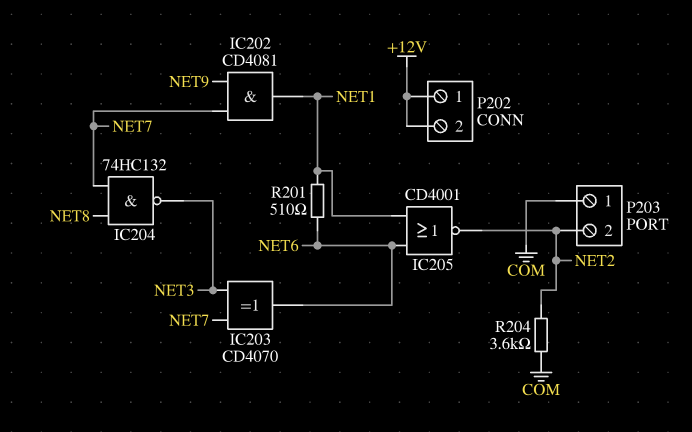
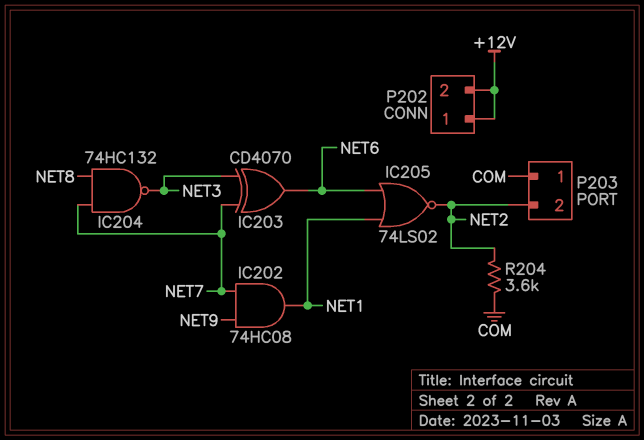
IC202: AND CD4081 (in NET7, in NET9, out NET1) -> AND 74HC08 (in NET7, in NET9, out NET1)
IC205: NOR CD4001 (in NET1, in NET6, out NET2) -> NOR 74LS02 (in NET1, in NET6, out NET2)
R201: 510 (NET1, NET6) -> none

